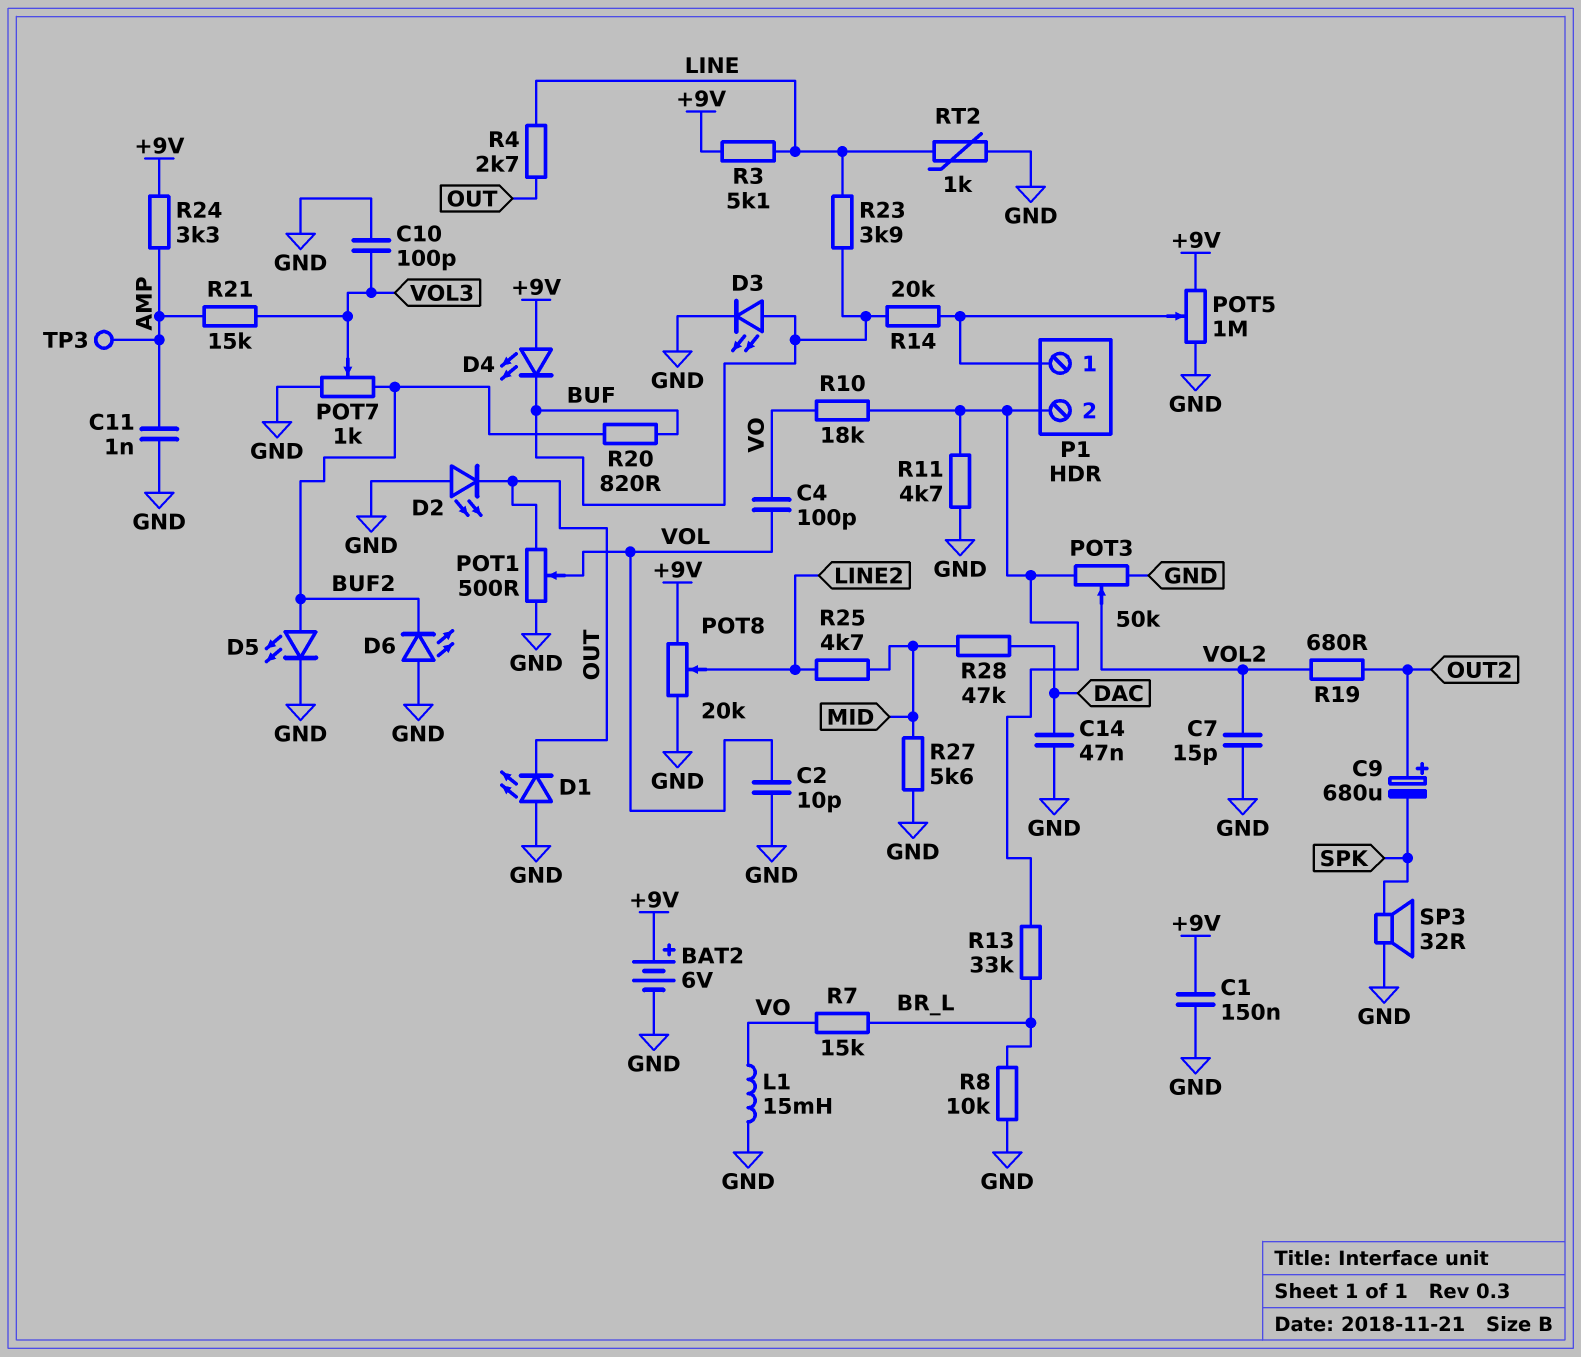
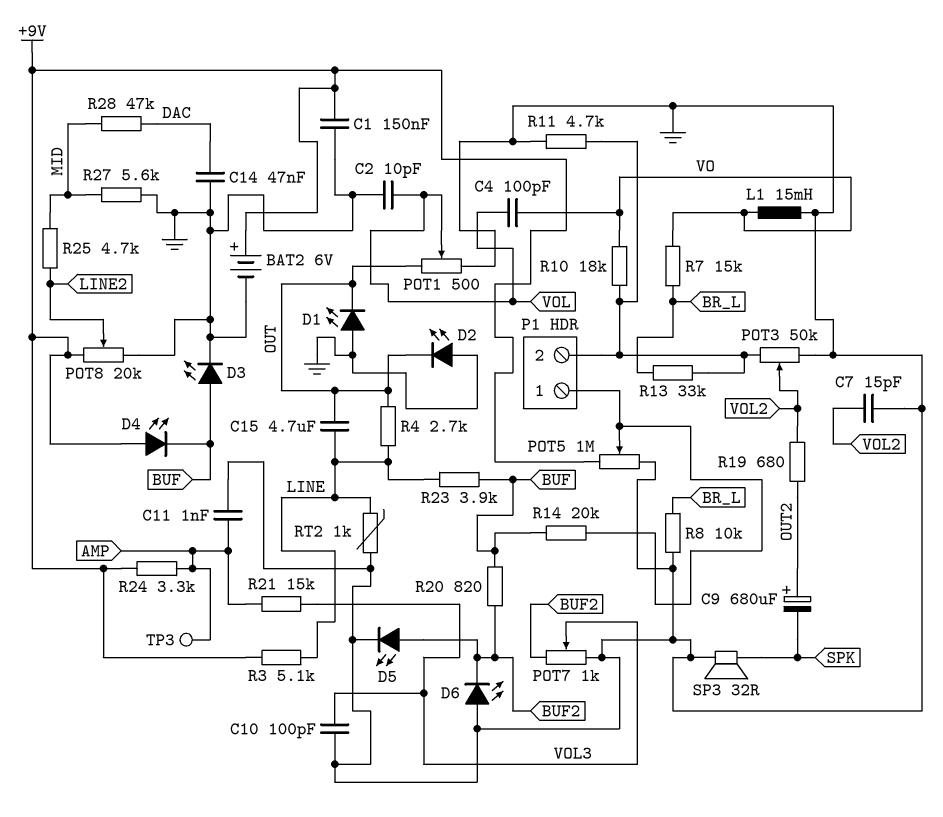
C15: none -> 4.7uF (LINE, OUT)

